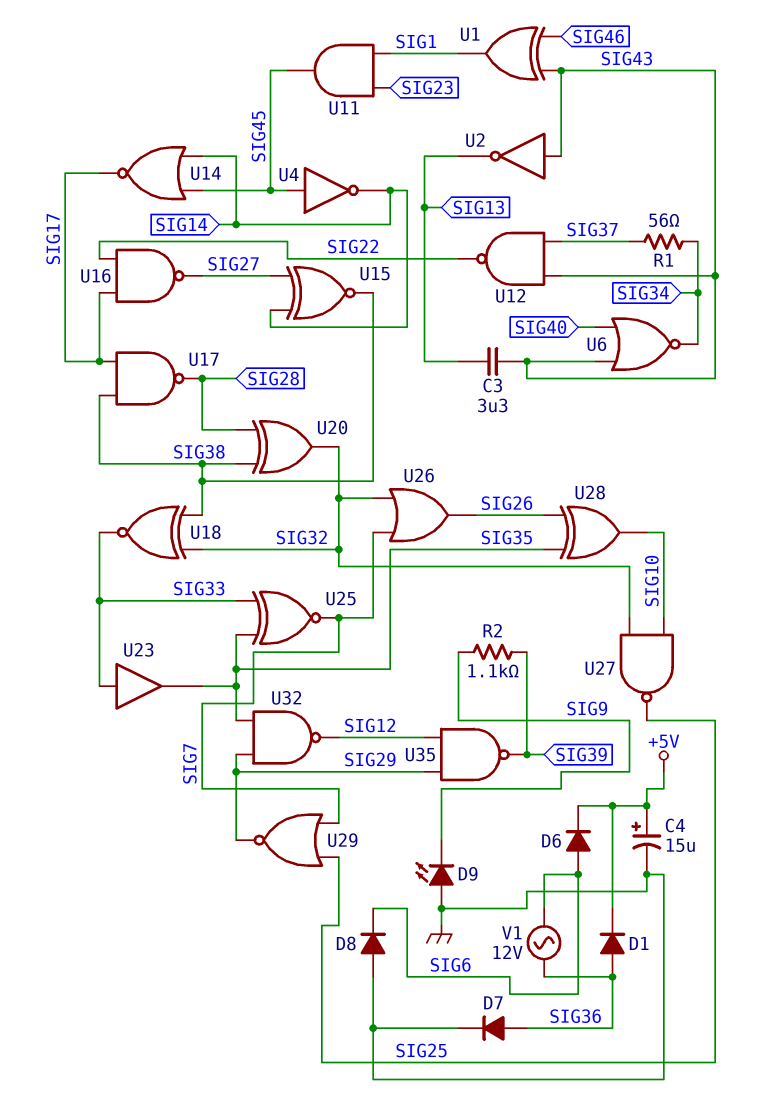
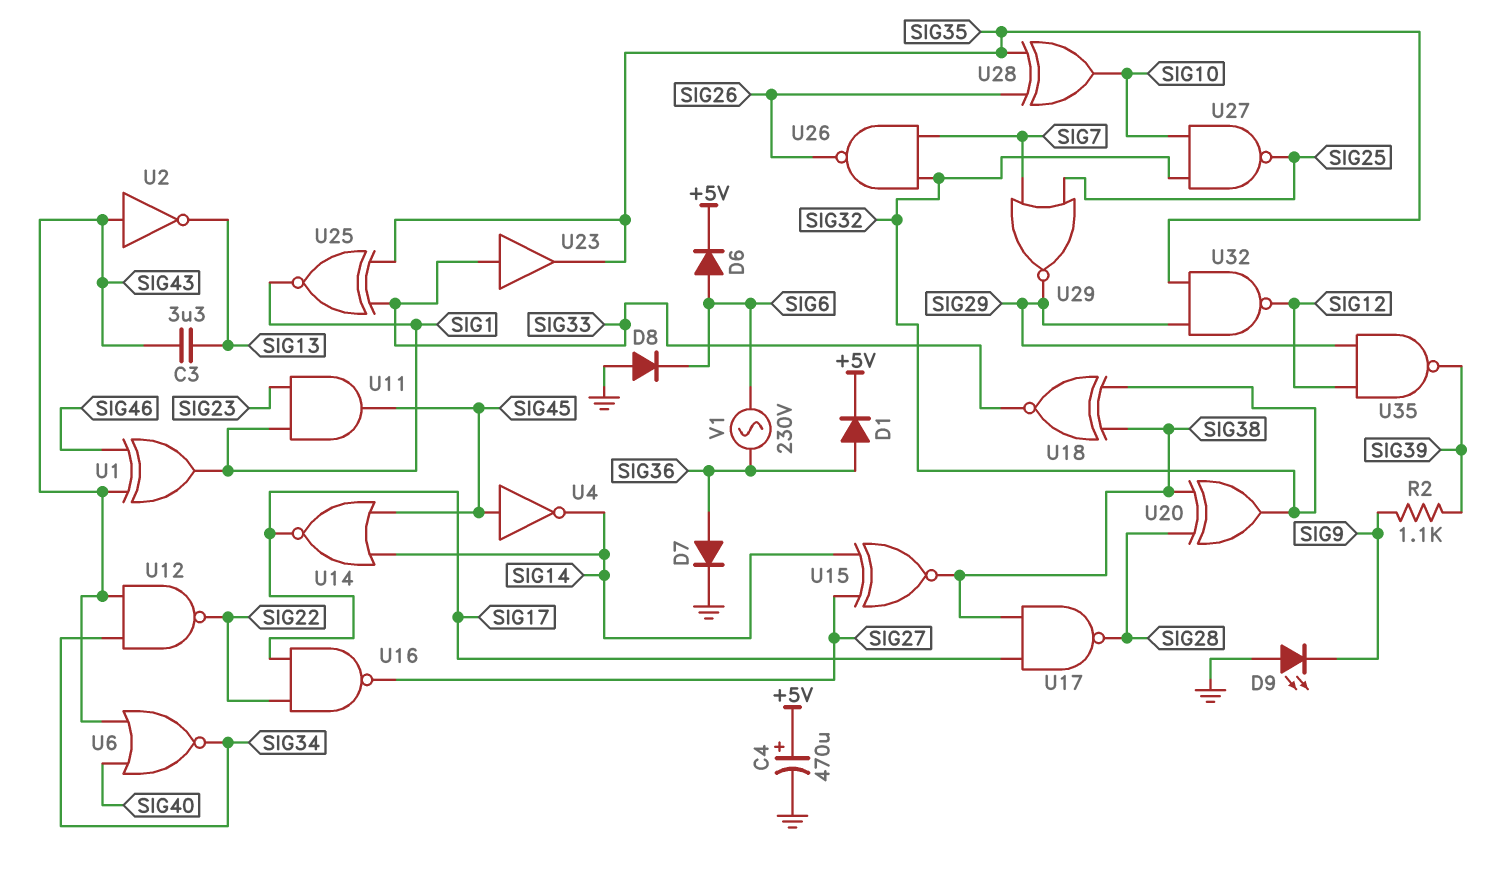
C4: 15uF (plus +5V, minus GND) -> 470uF (plus +5V, minus GND)
R1: 56 (SIG34, SIG37) -> none
U12: NAND (in SIG37, in SIG43, out SIG22) -> NAND (in SIG34, in SIG43, out SIG22)
U25: XNOR (in SIG33, in SIG35, out SIG7) -> XNOR (in SIG33, in SIG35, out SIG1)
U26: OR (in SIG7, in SIG32, out SIG26) -> NAND (in SIG7, in SIG32, out SIG26)
V1: AC 12V (SIG6, SIG36) -> AC 230V (SIG6, SIG36)

